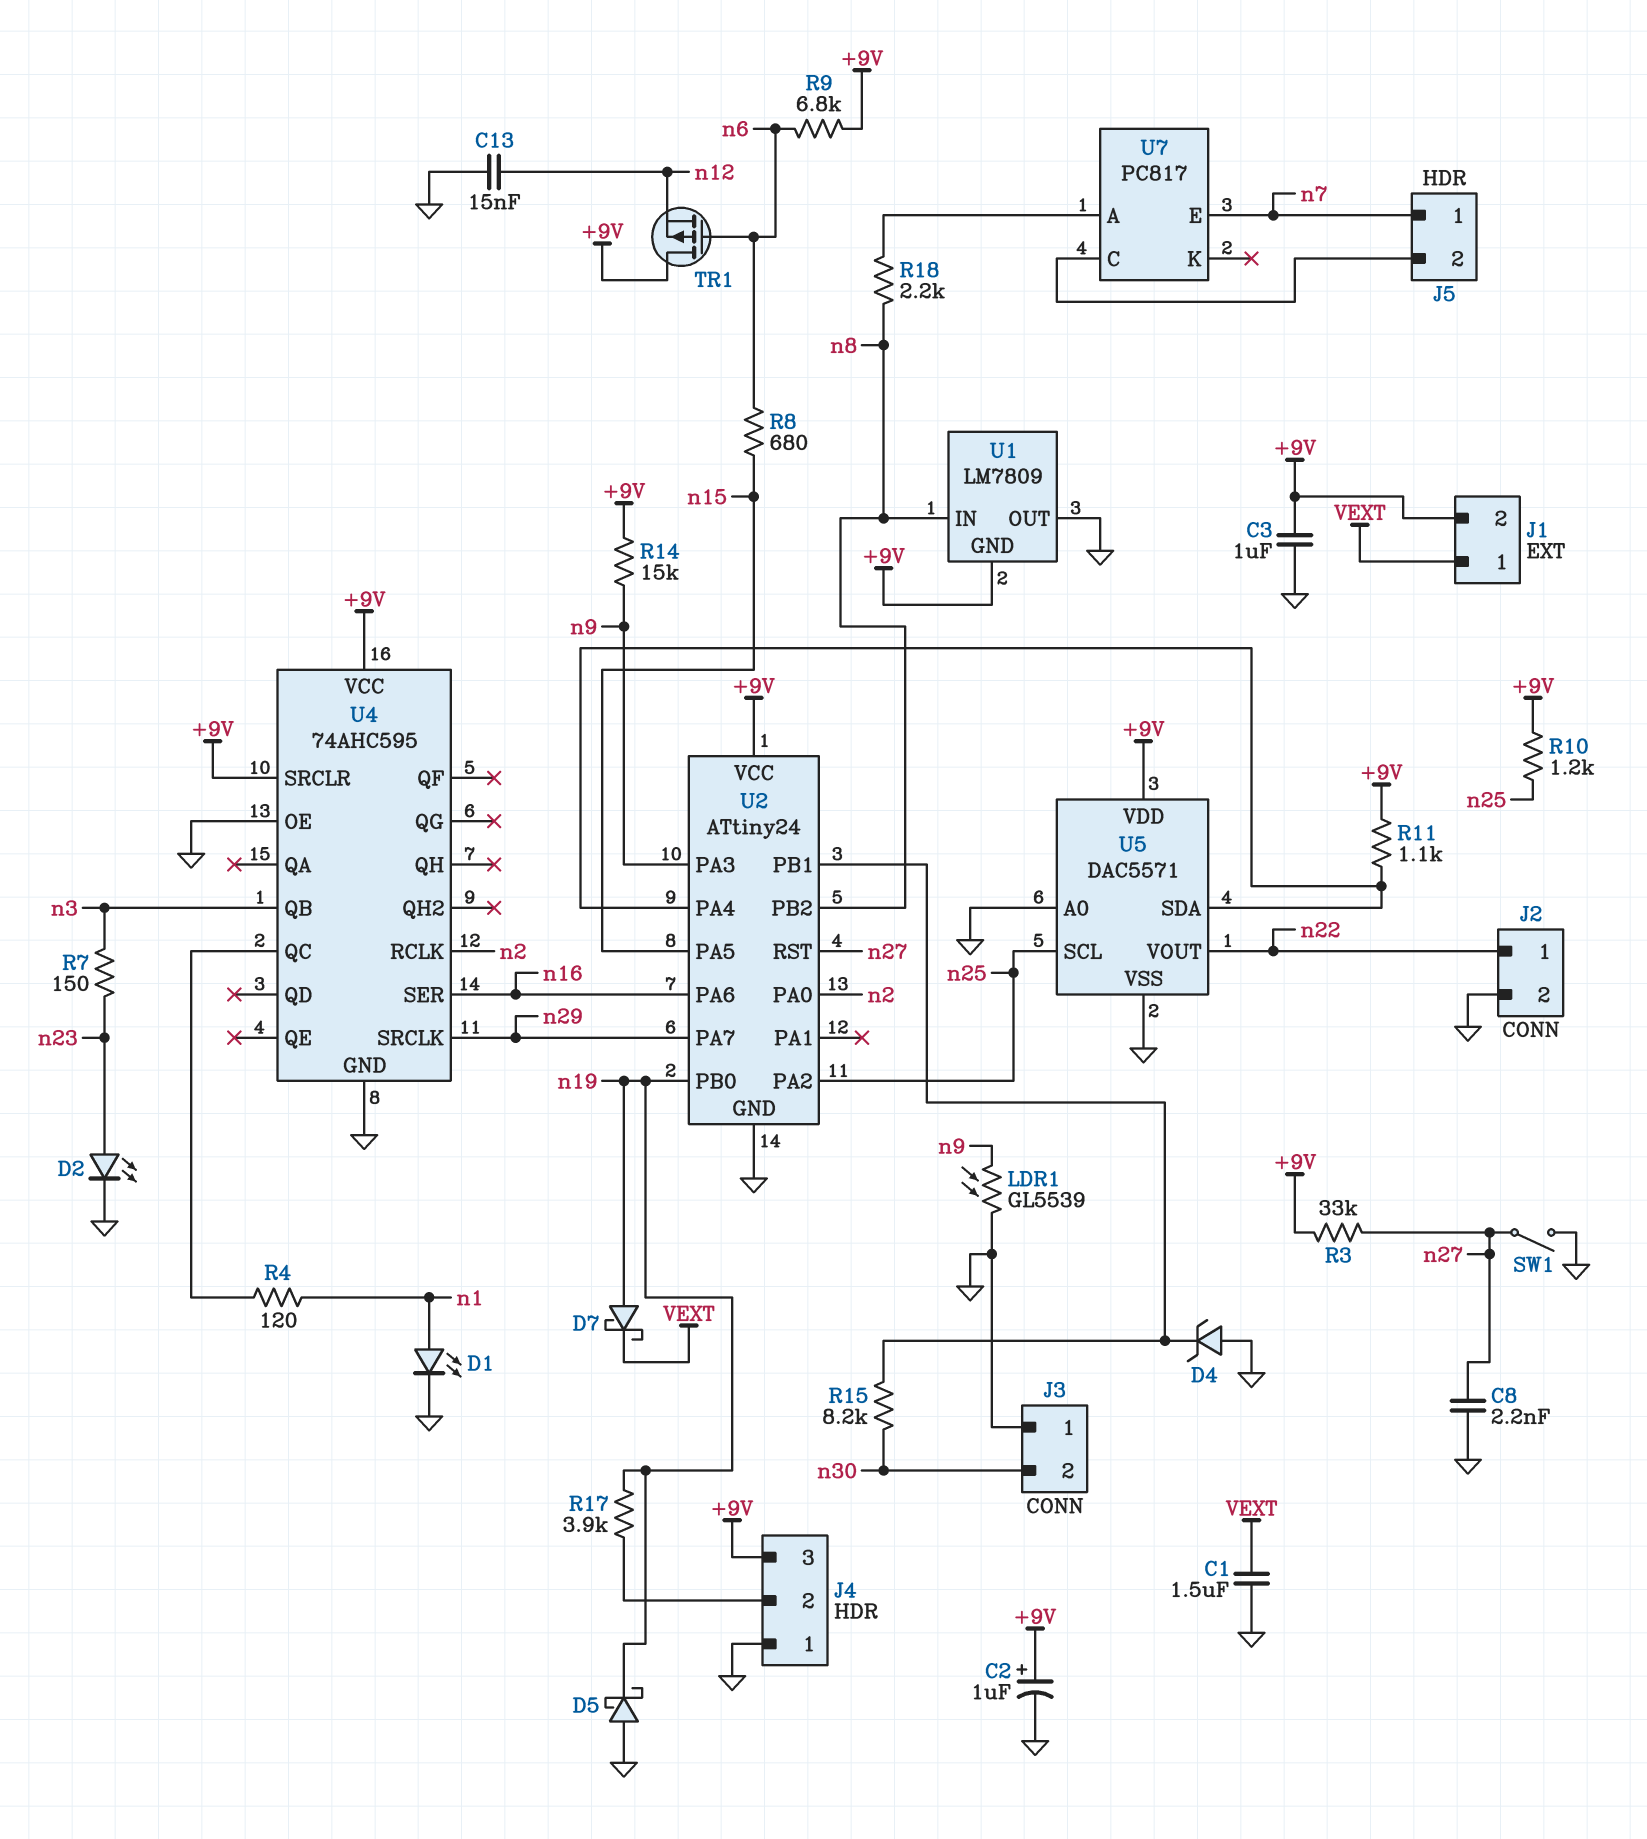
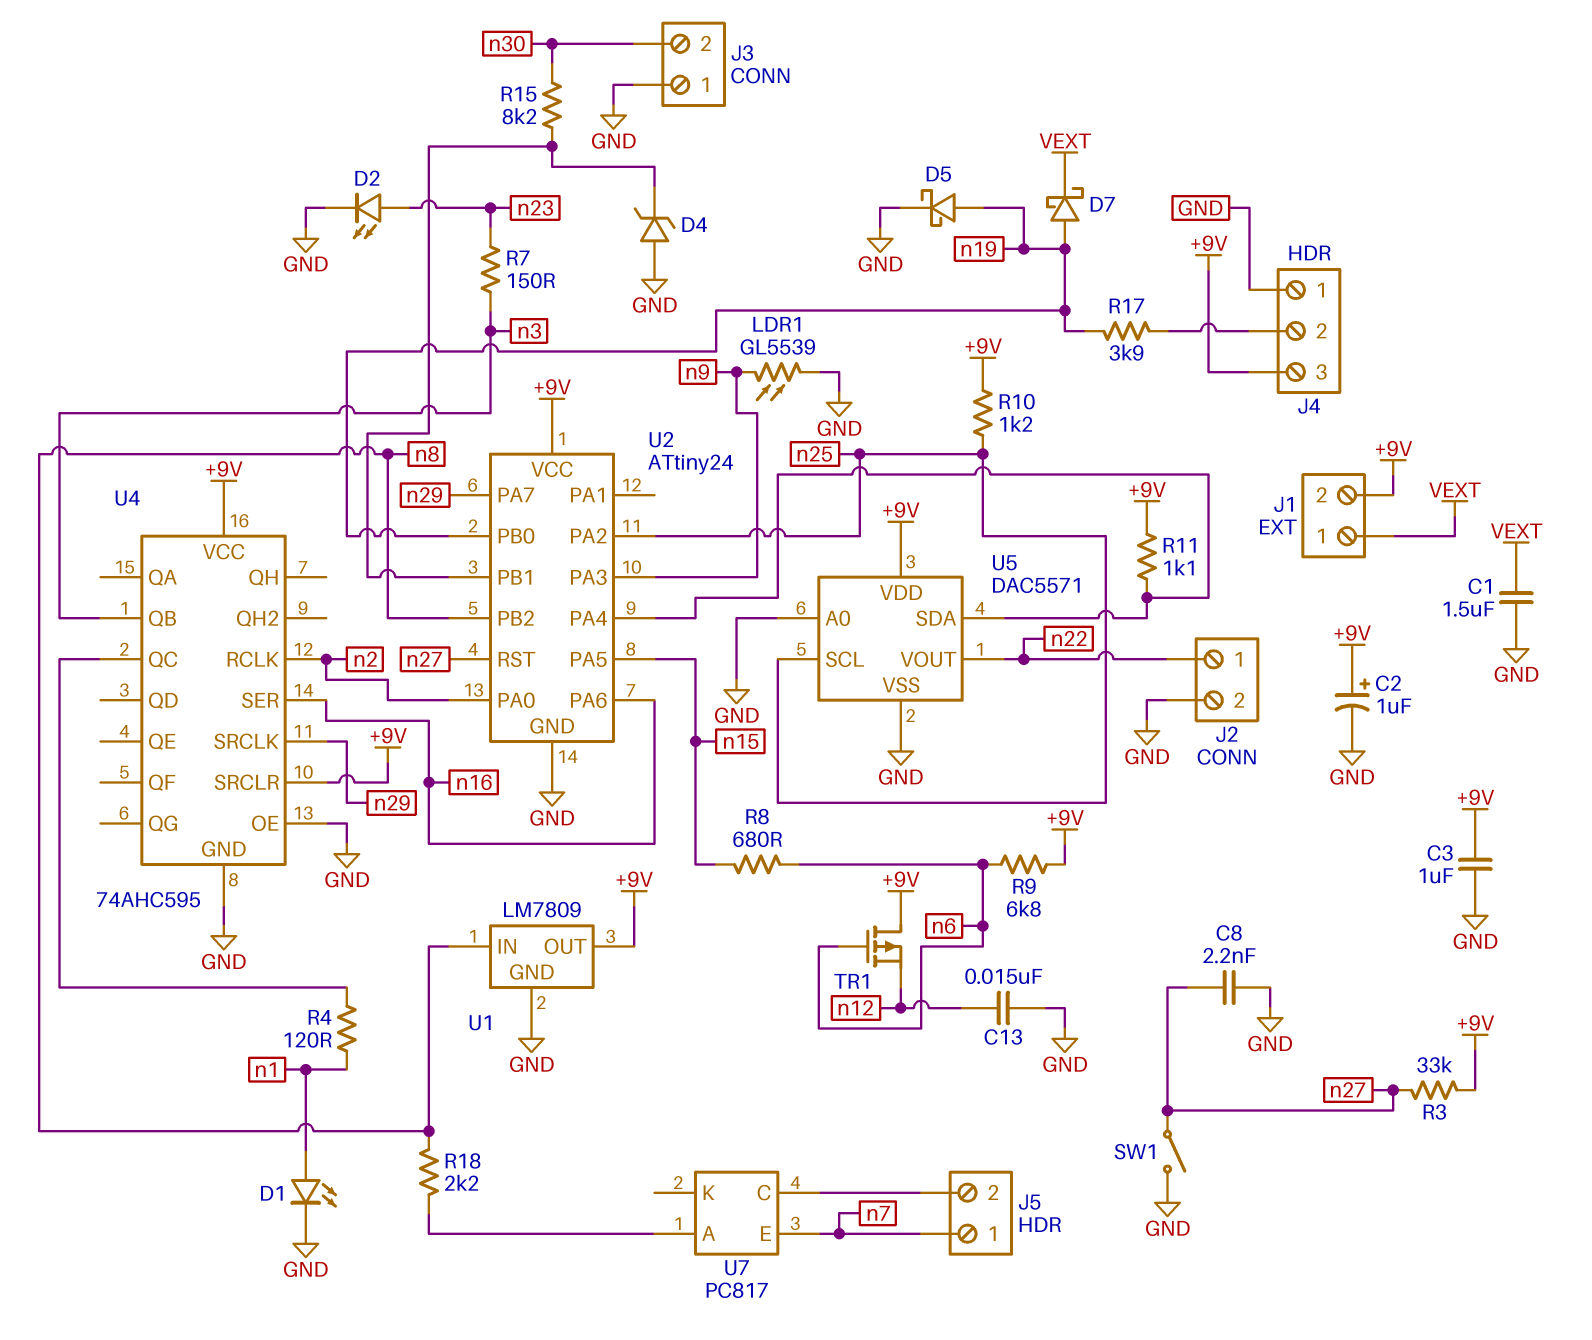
D5: schottky (A GND, K n19) -> schottky (A n19, K GND)
R14: 15k (+9V, n9) -> none
U1 pin GND: +9V -> GND
U1 pin OUT: GND -> +9V

